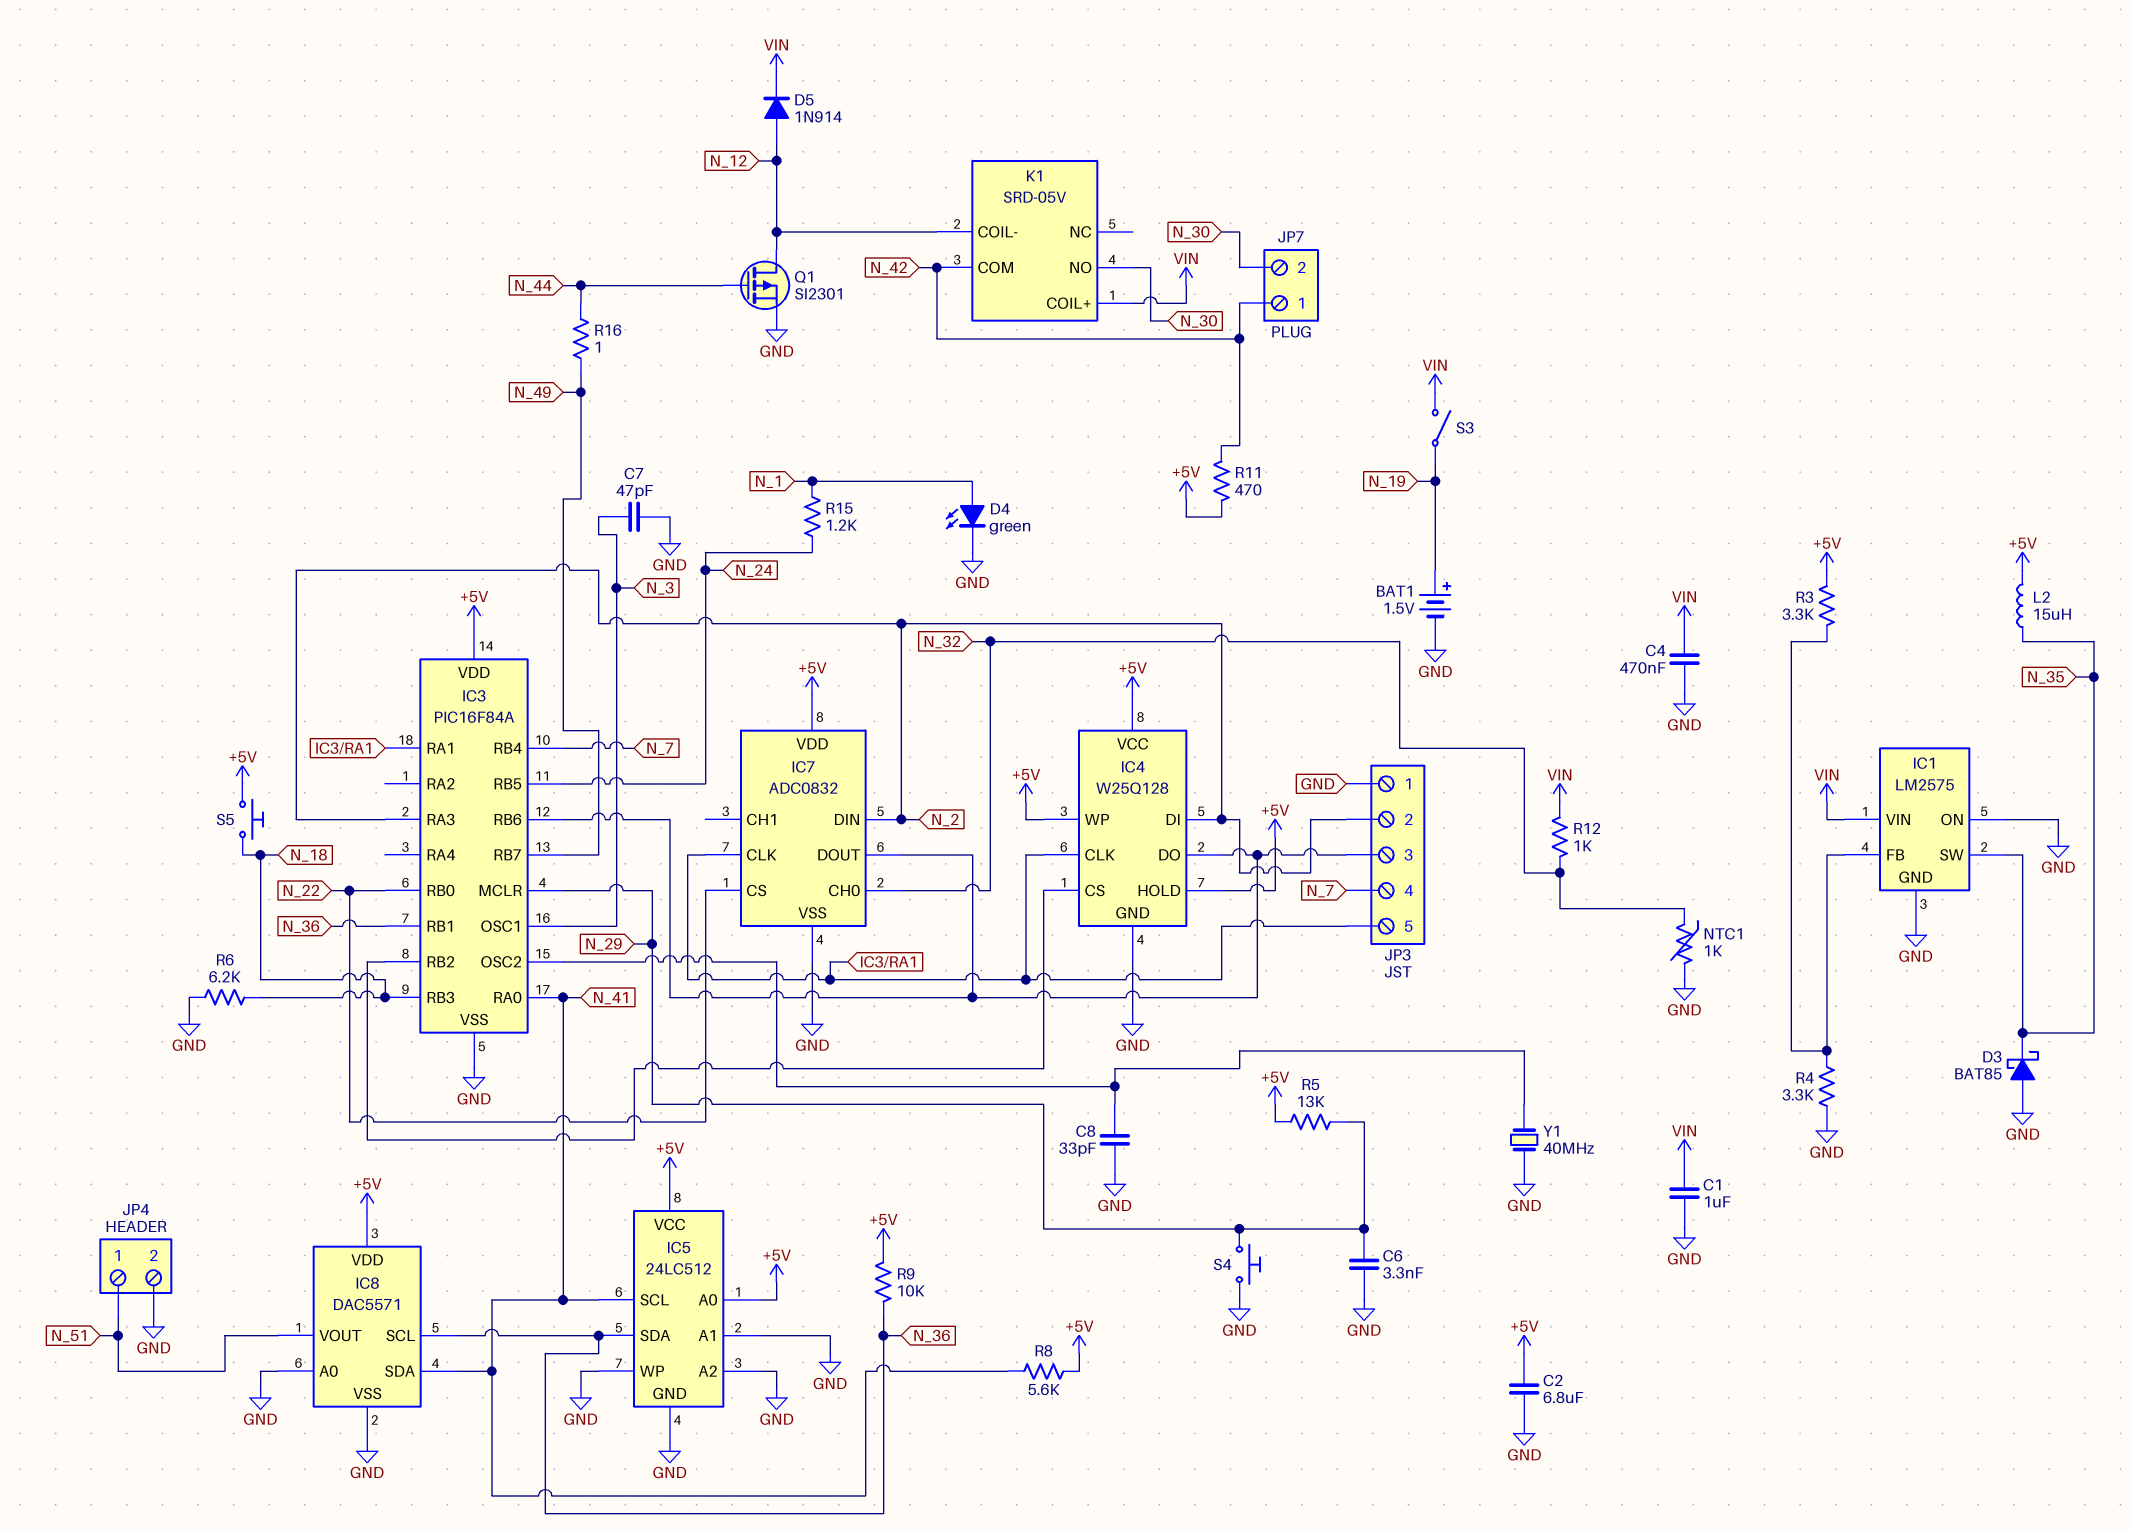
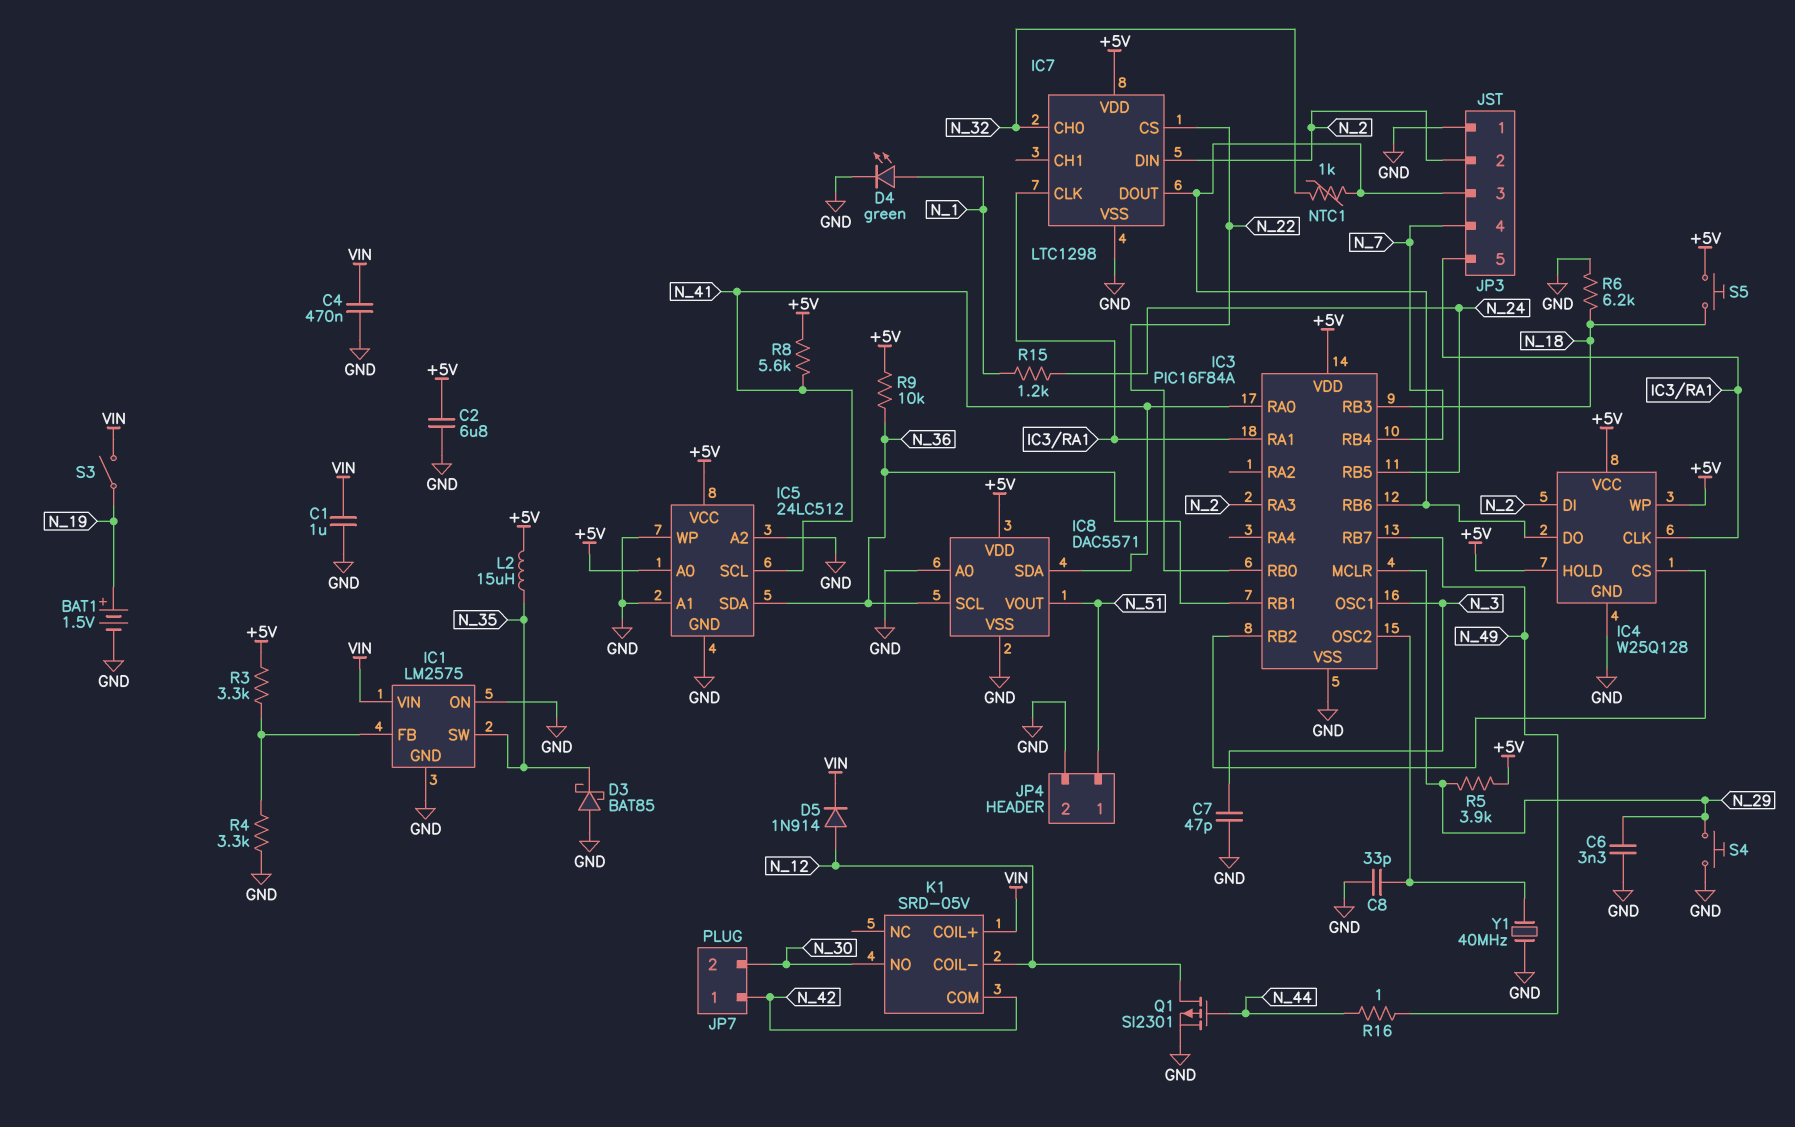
IC7: ADC0832 -> LTC1298
NTC1: 1k (GND, N_32) -> 1k (IC3/RB6, N_32)
R5: 13k (+5V, N_29) -> 3.9k (+5V, N_29)
R11: 470 (+5V, N_42) -> none
R12: 1k (N_32, VIN) -> none

